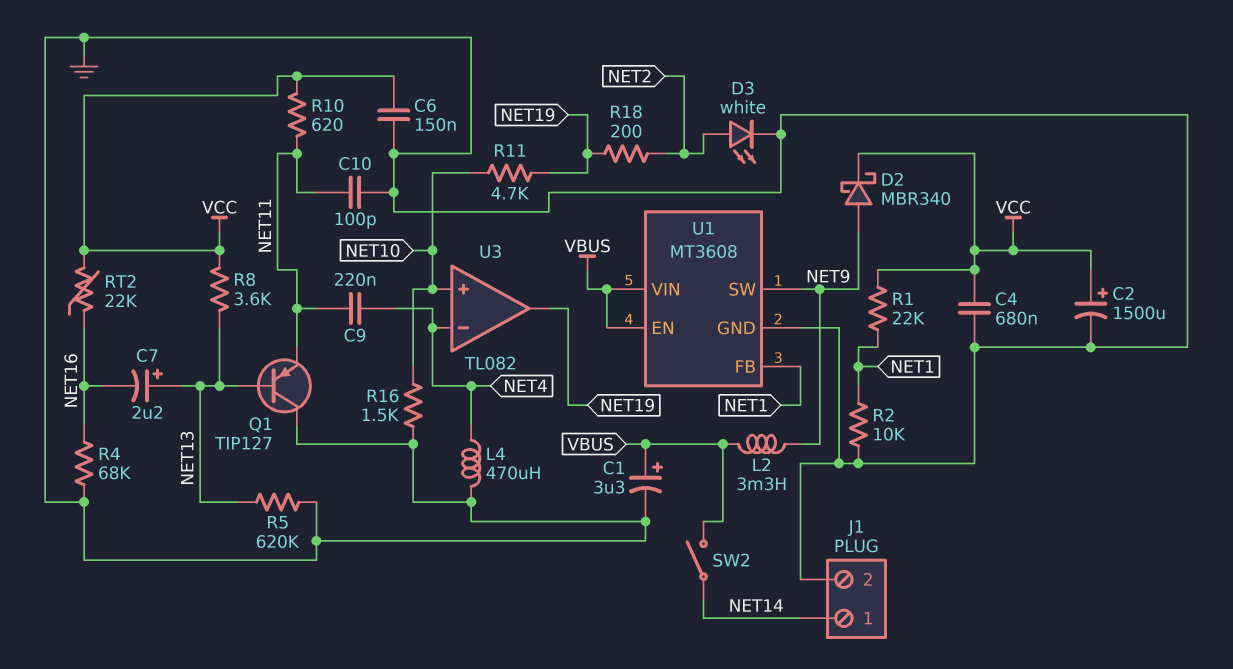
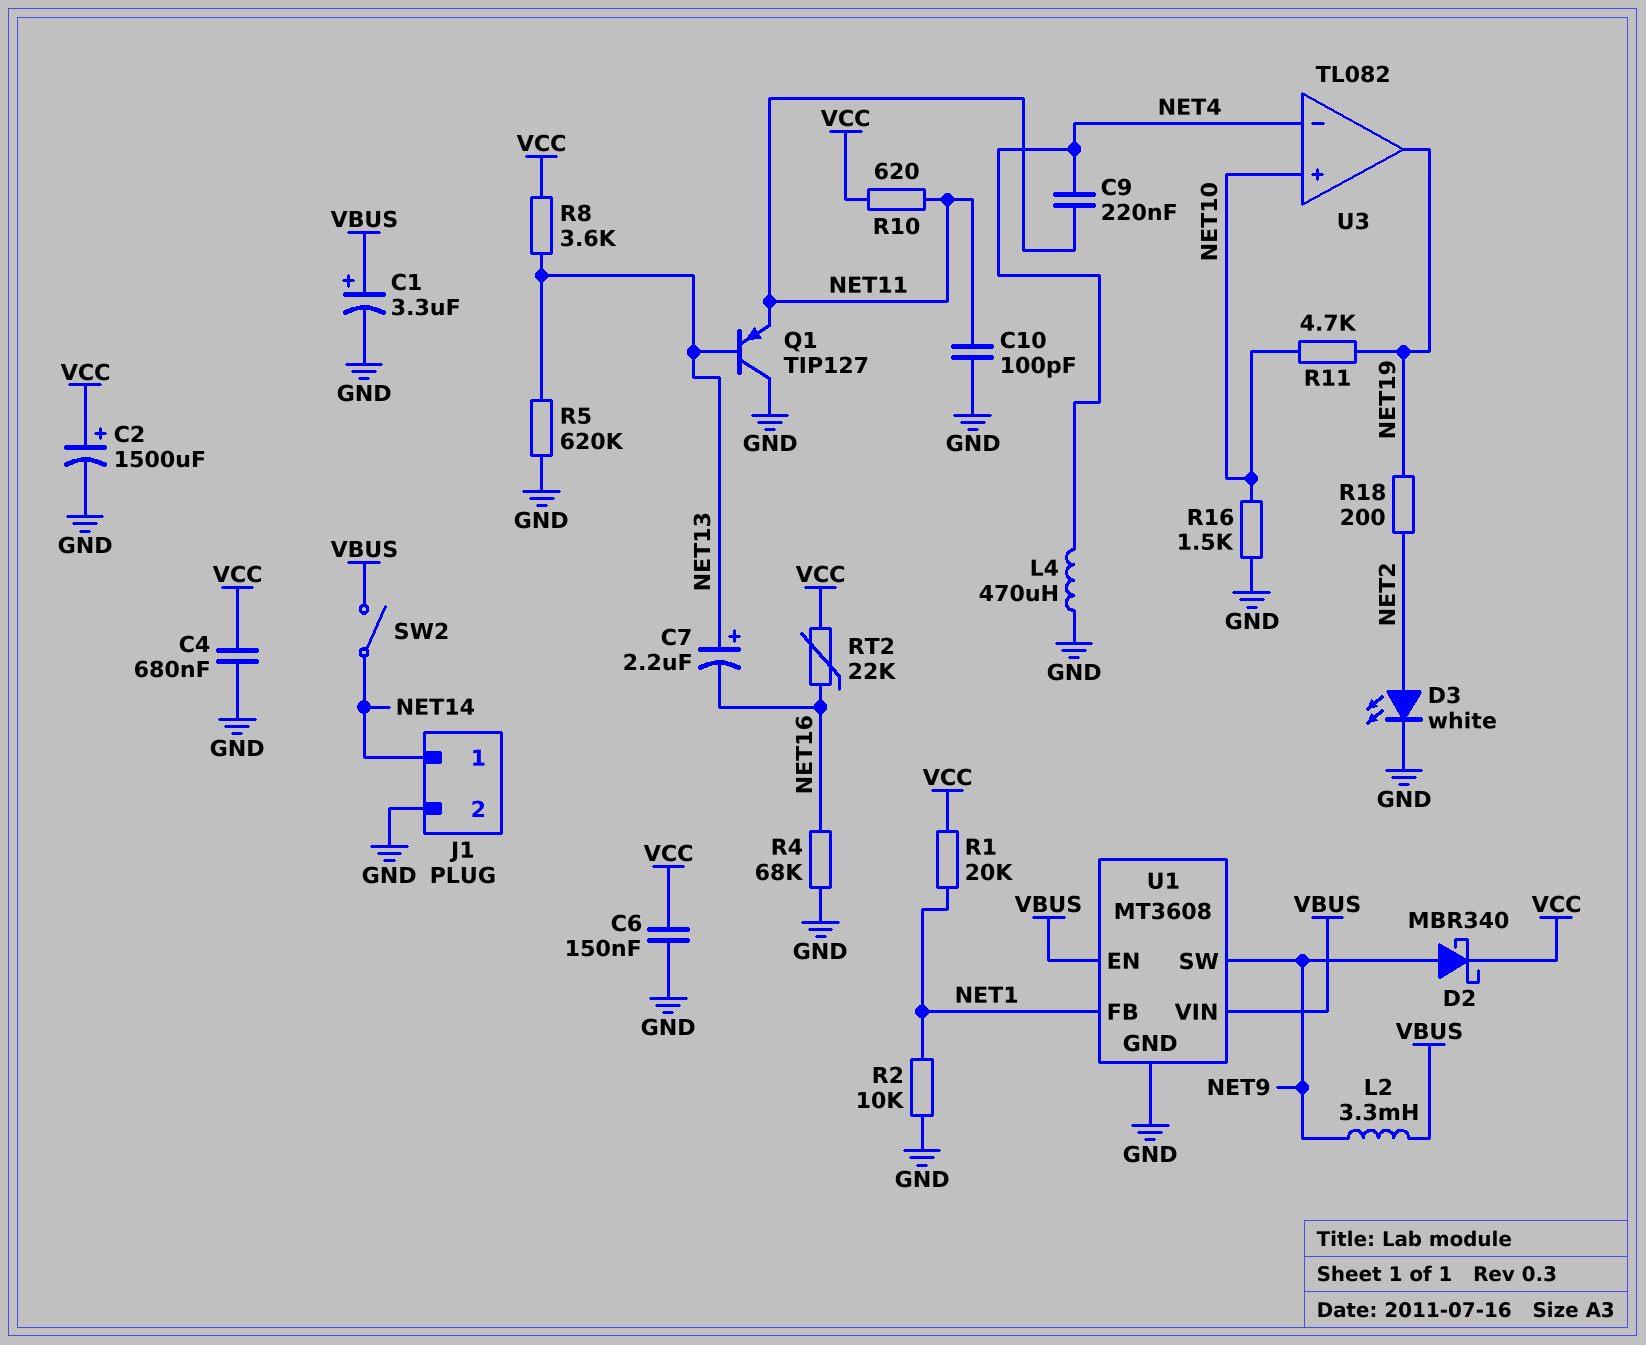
R1: 22k (NET1, VCC) -> 20k (NET1, VCC)

